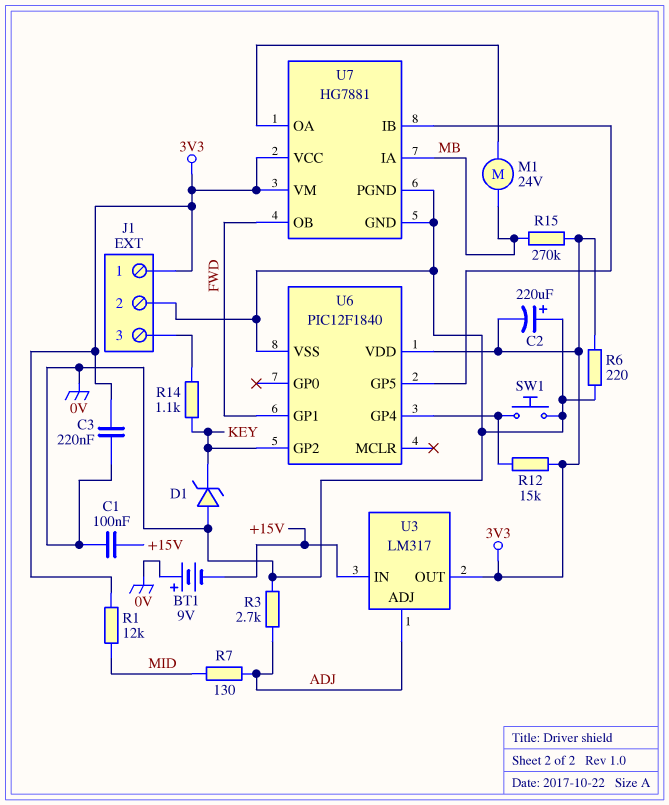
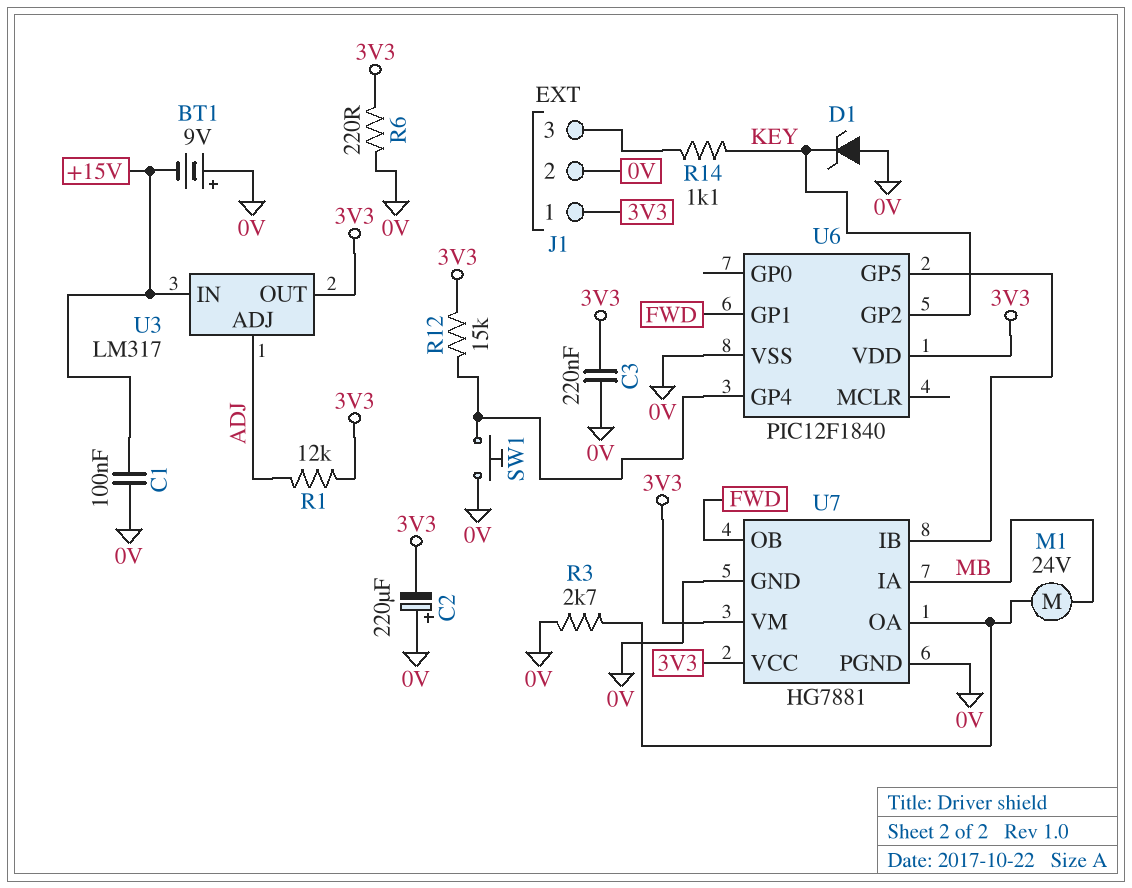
R1: 12k (3V3, MID) -> 12k (3V3, ADJ)
R3: 2.7k (0V, ADJ) -> 2.7k (0V, U7/OA)
R7: 130 (ADJ, MID) -> none
R15: 270k (3V3, MB) -> none

